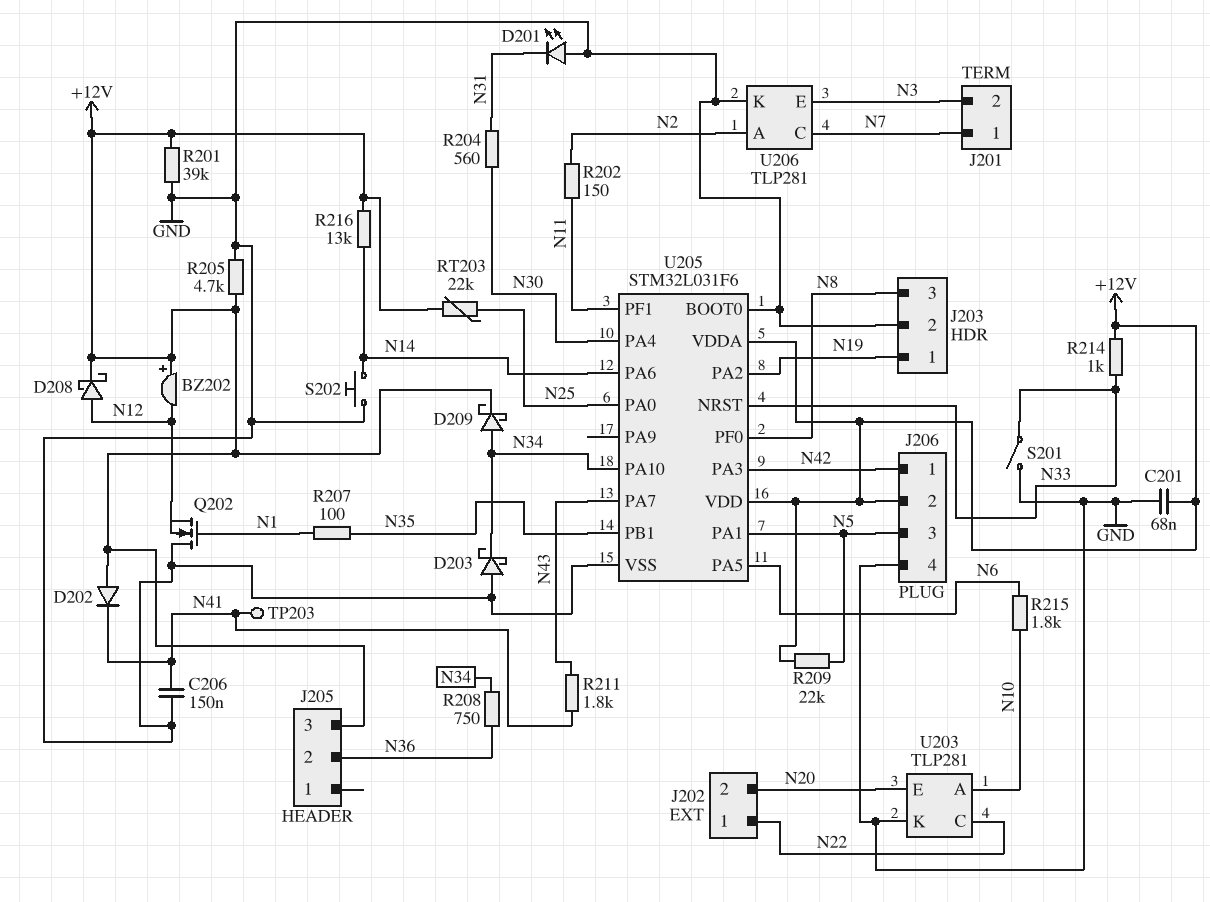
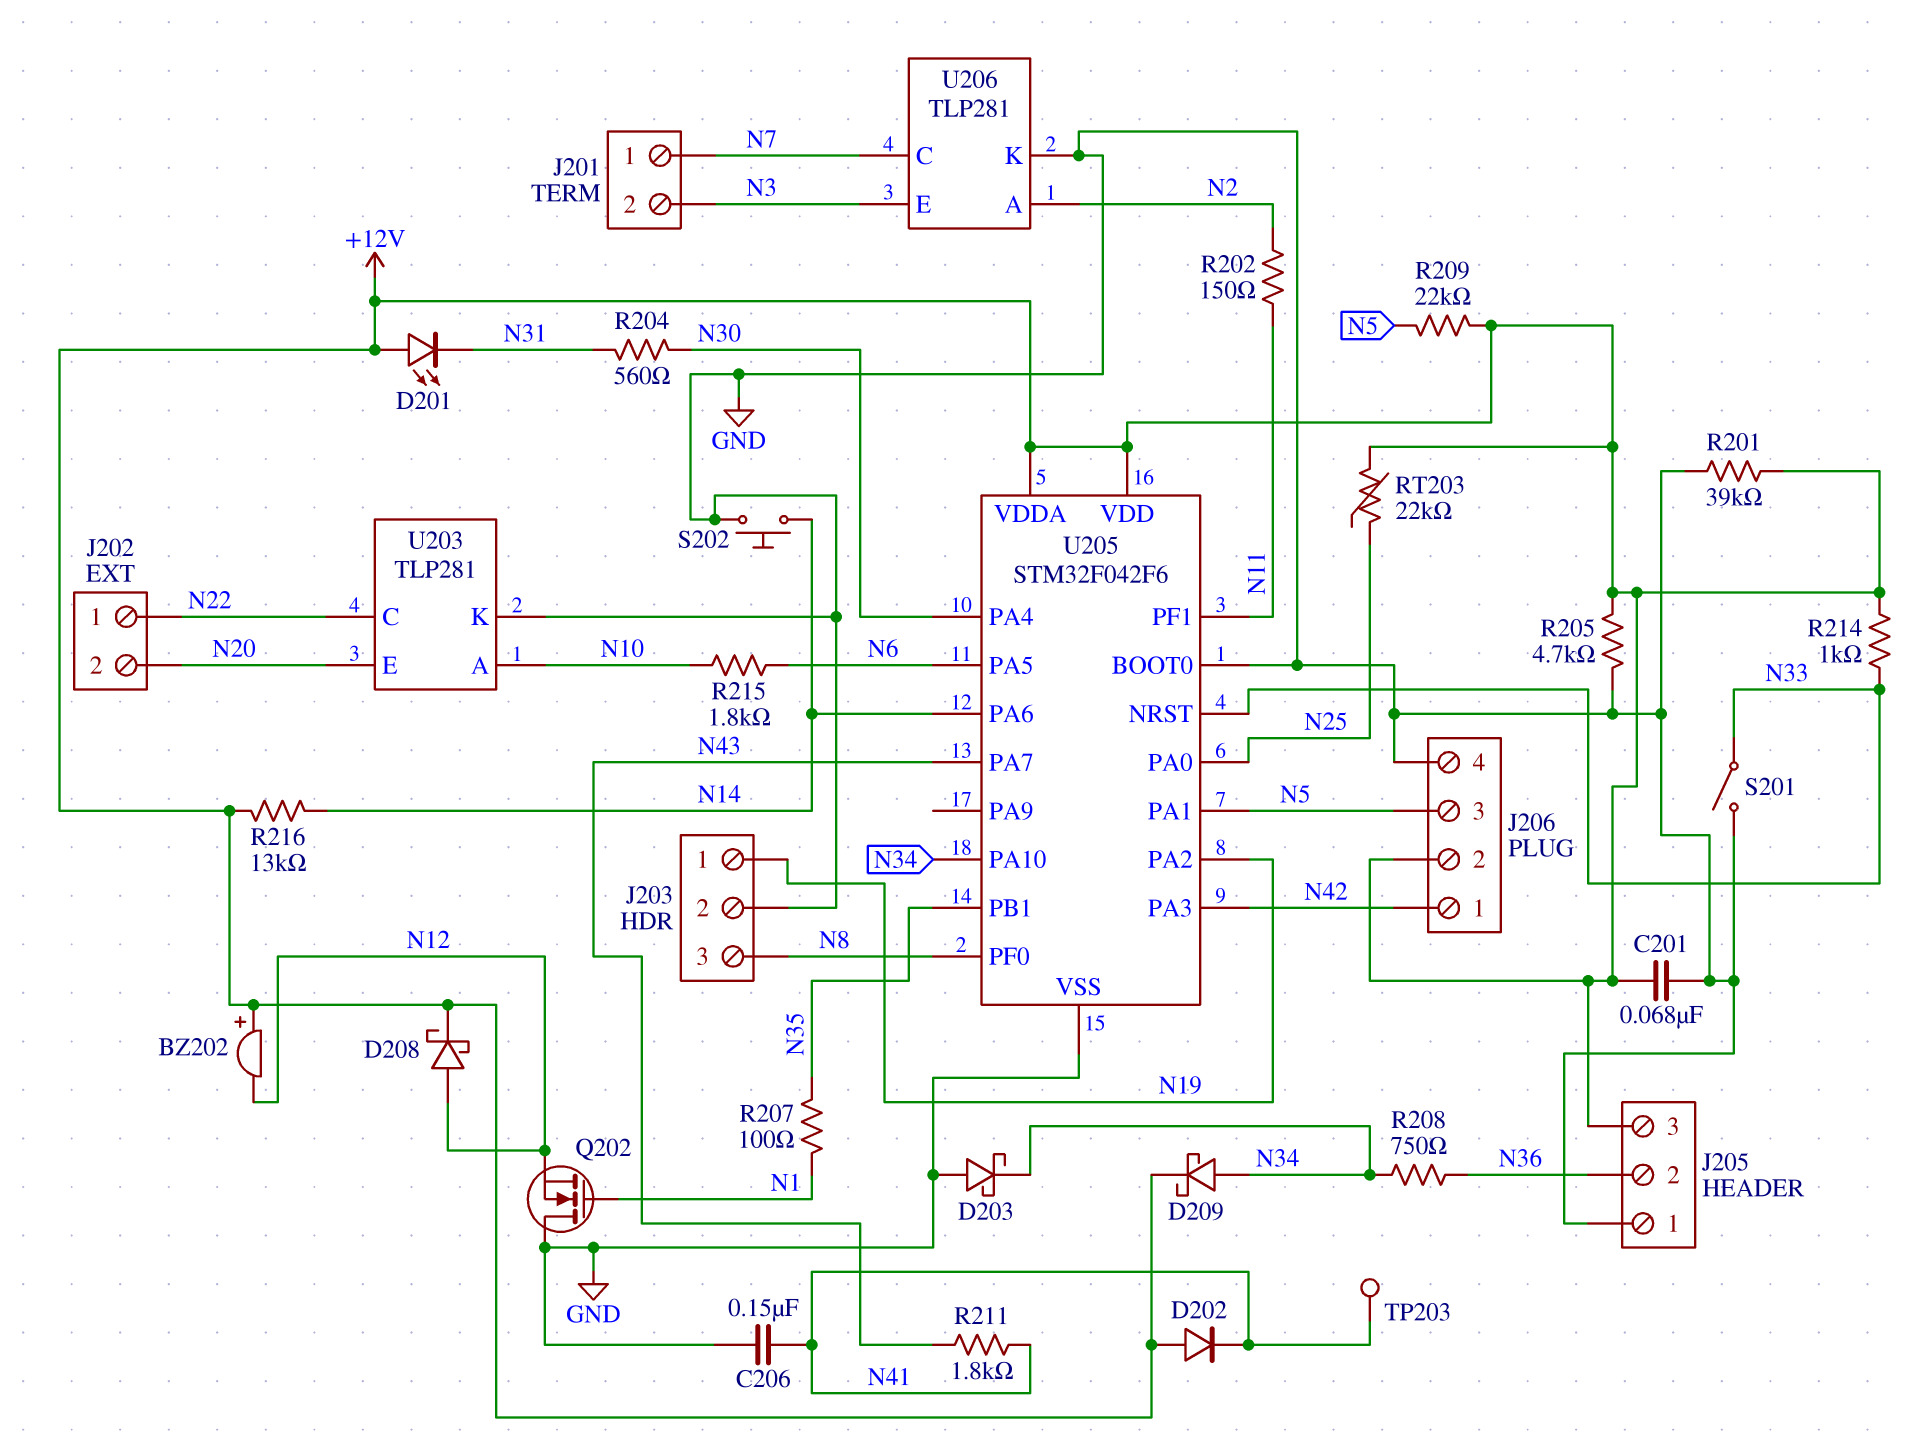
D201: LED (A GND, K N31) -> LED (A +12V, K N31)
J205 pin 1: none -> GND
U205: STM32L031F6 -> STM32F042F6

